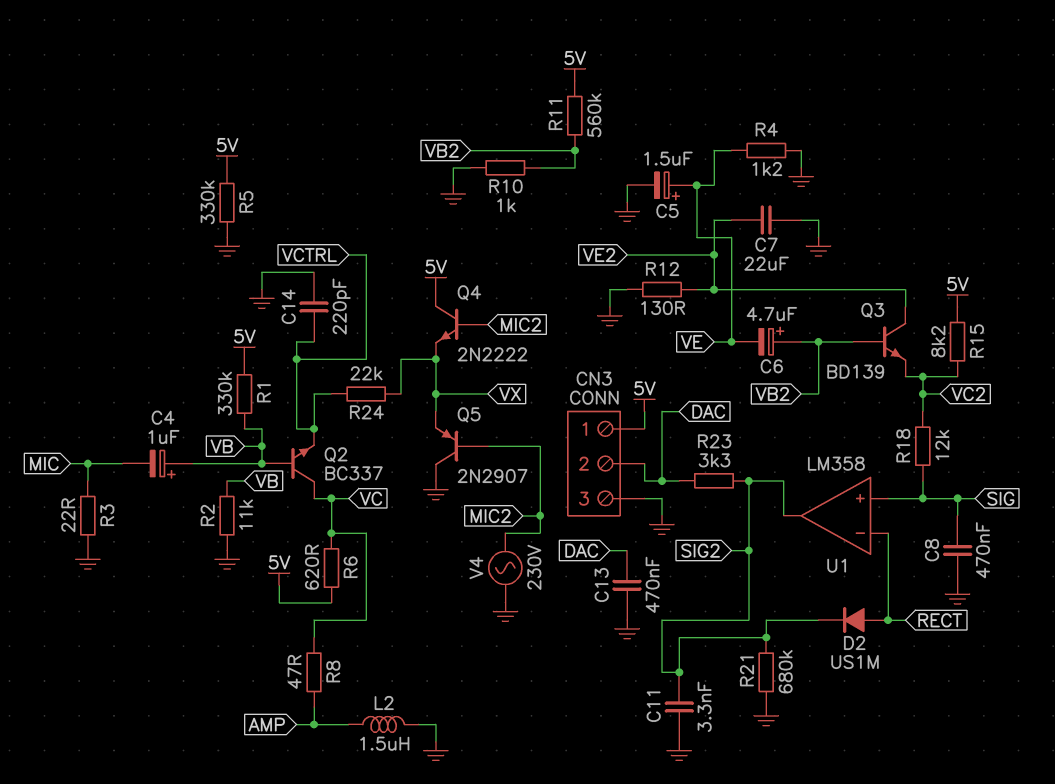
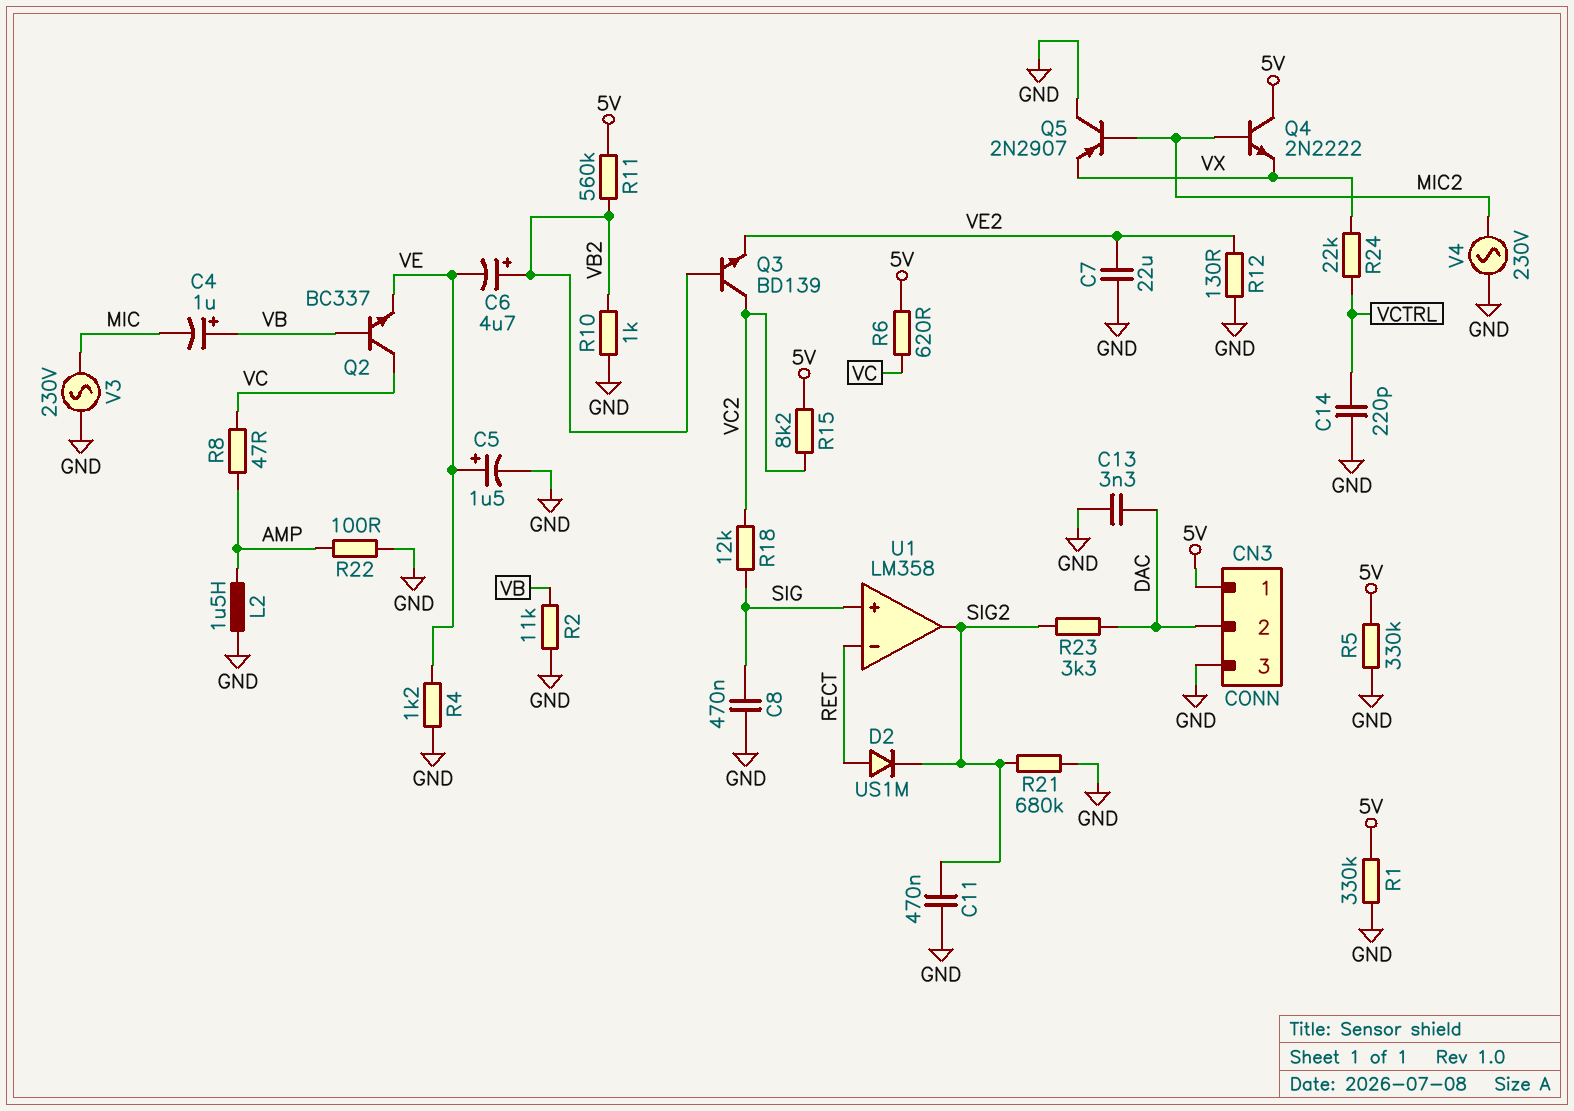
C11: 3.3nF (GND, SIG2) -> 470nF (GND, SIG2)
C13: 470nF (DAC, GND) -> 3.3nF (DAC, GND)
Q2: NPN BC337 (B VB, C VC, E VCTRL) -> NPN BC337 (B VB, C VC, E VE)
Q3: NPN BD139 (B VB2, C VE2, E VC2) -> NPN BD139 (B VB2, C VC2, E VE2)
R1: 330k (5V, VB) -> 330k (5V, GND)
R3: 22 (GND, MIC) -> none
R22: none -> 100 (AMP, GND)
V3: none -> AC 230V (GND, MIC)

